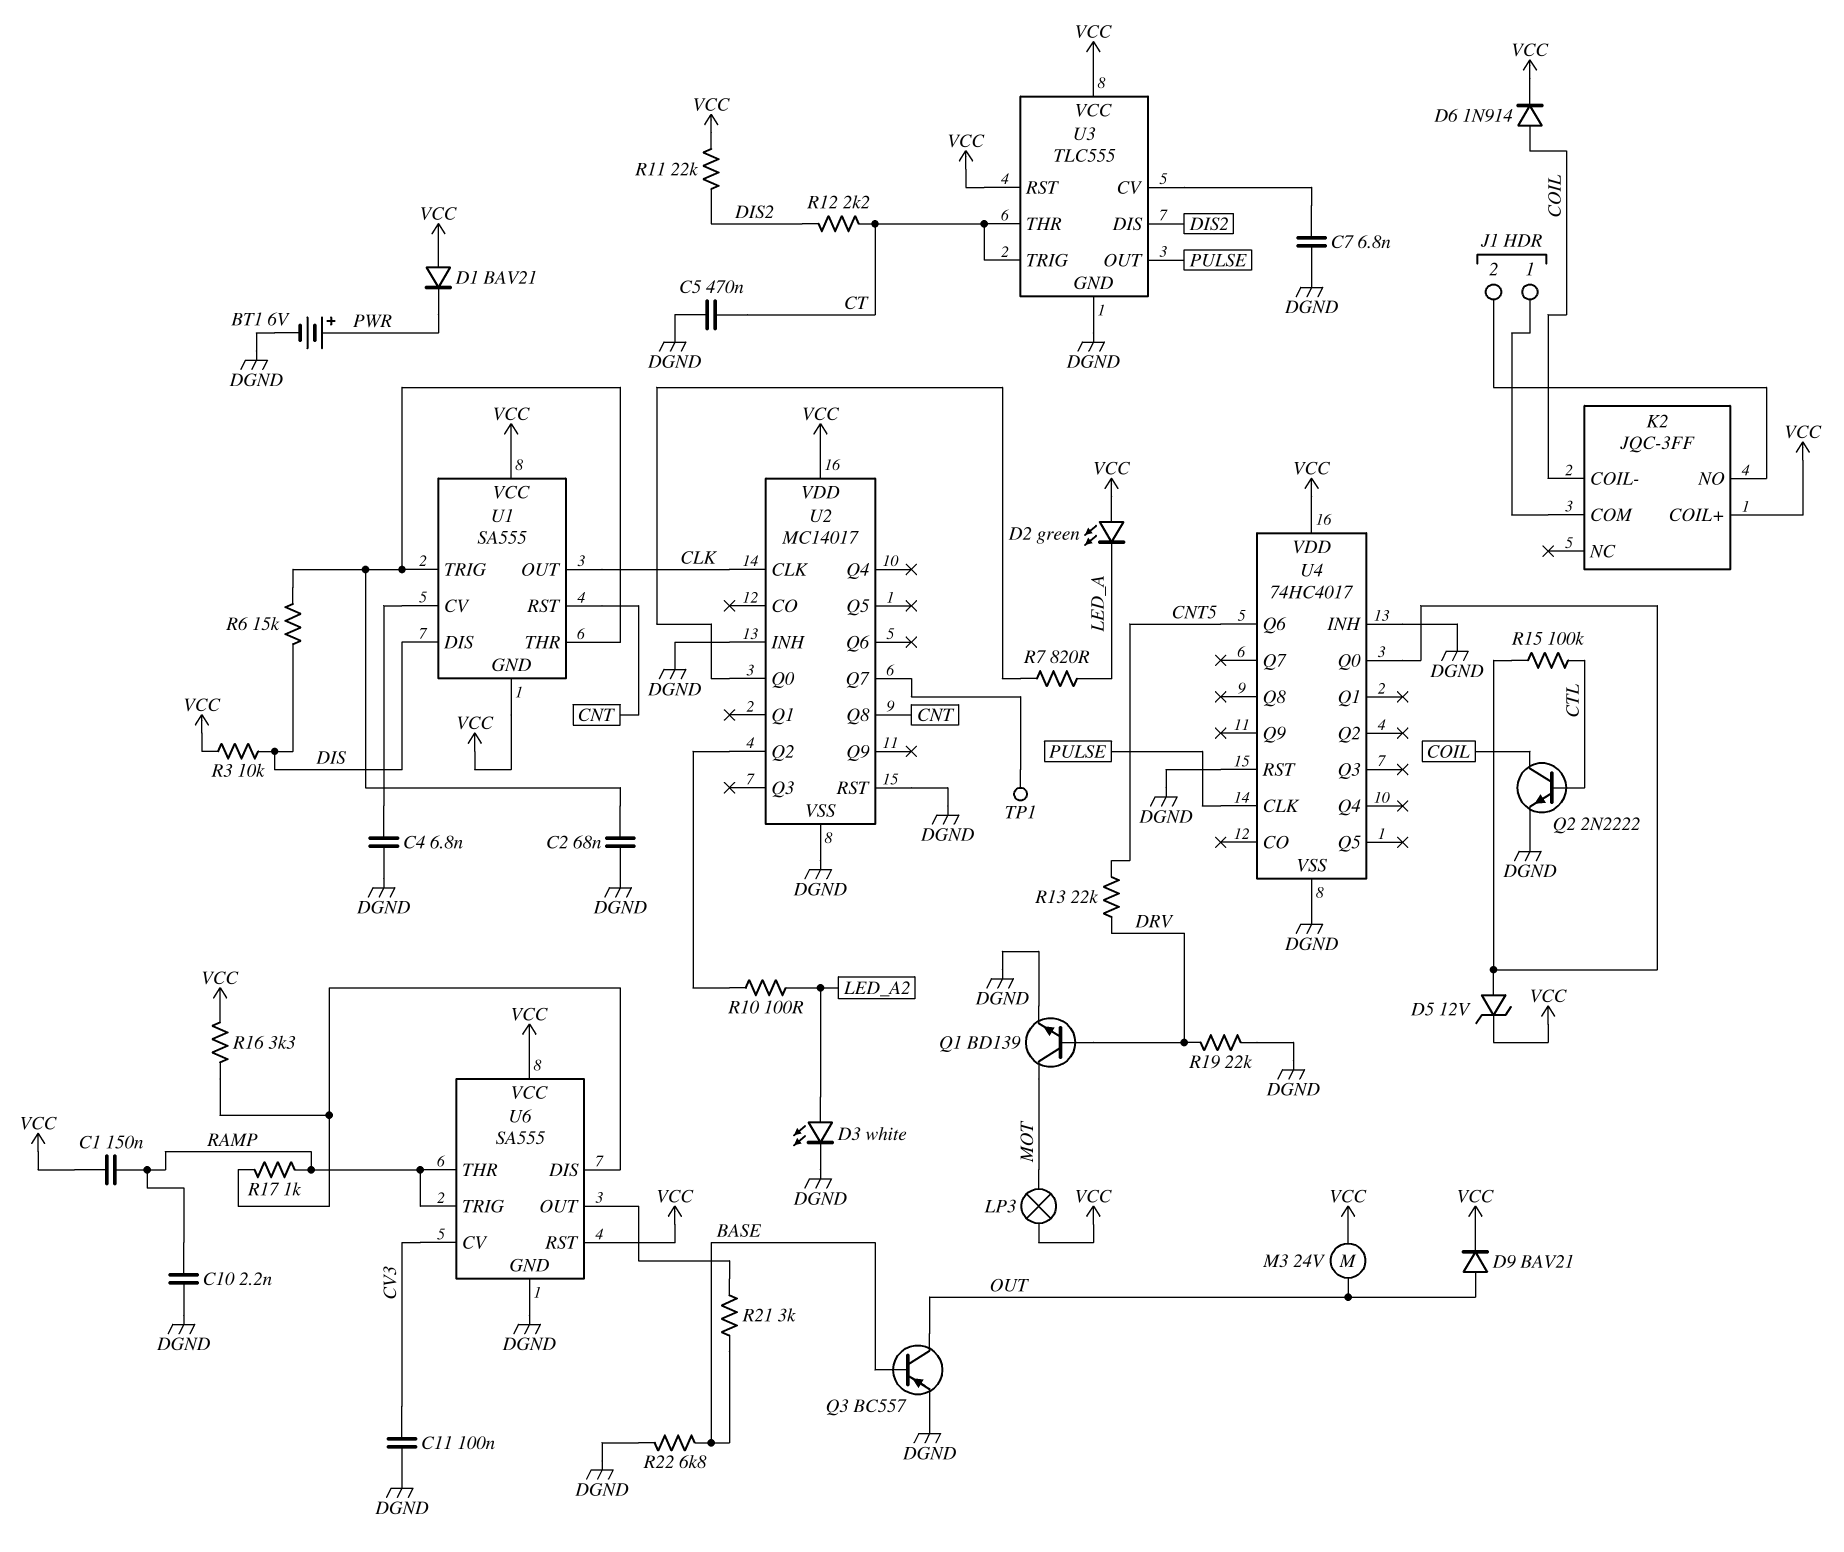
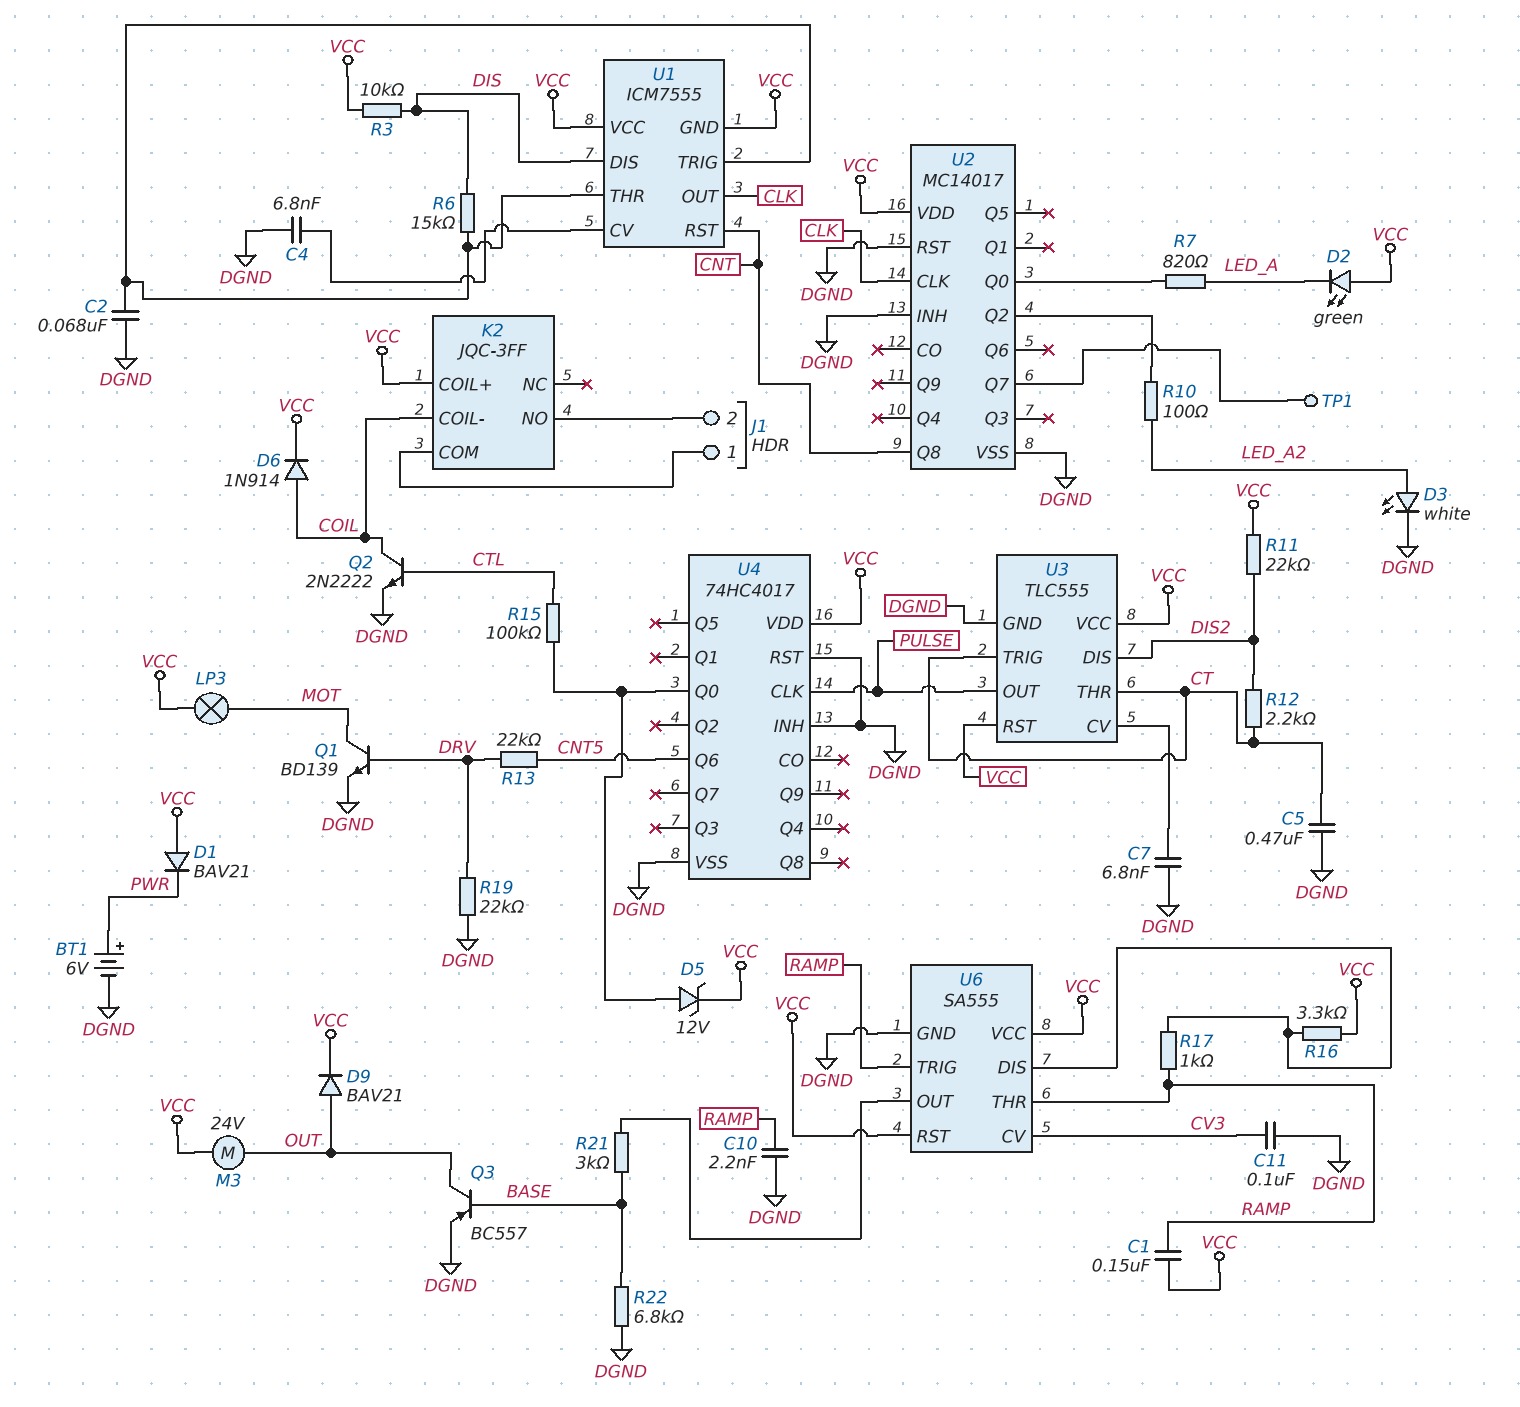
U1: SA555 -> ICM7555

